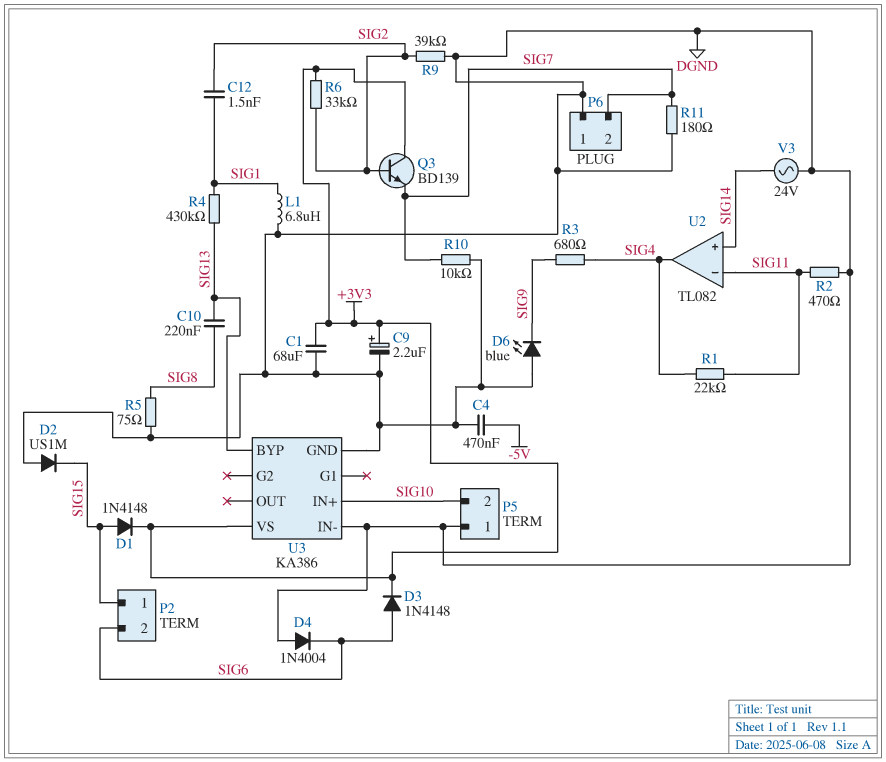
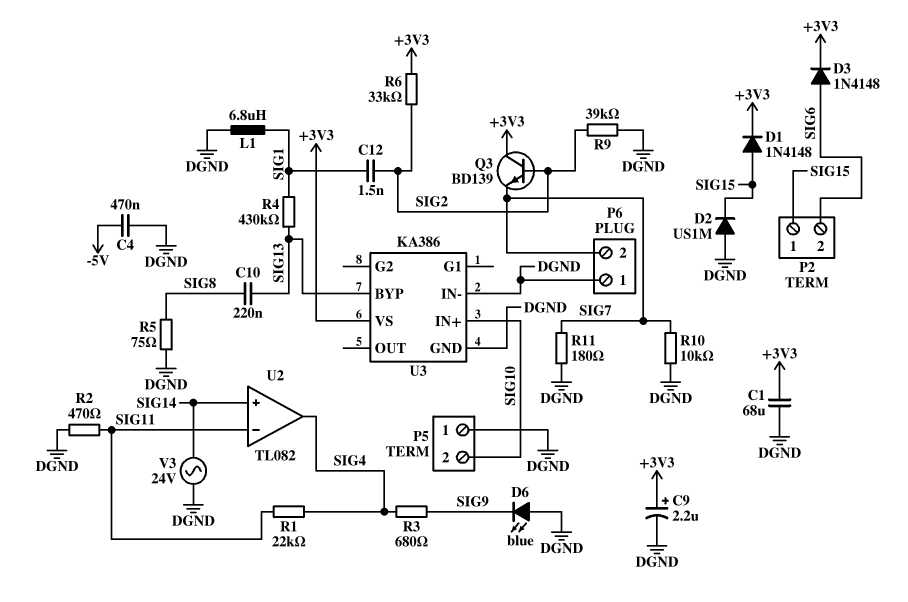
D4: diode 1N4004 (A DGND, K SIG6) -> none

